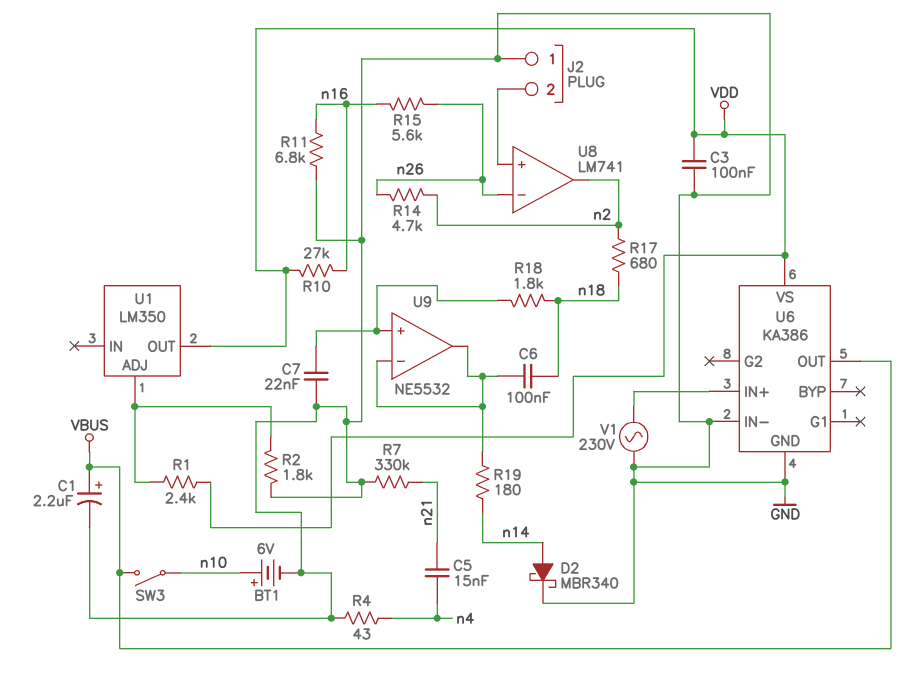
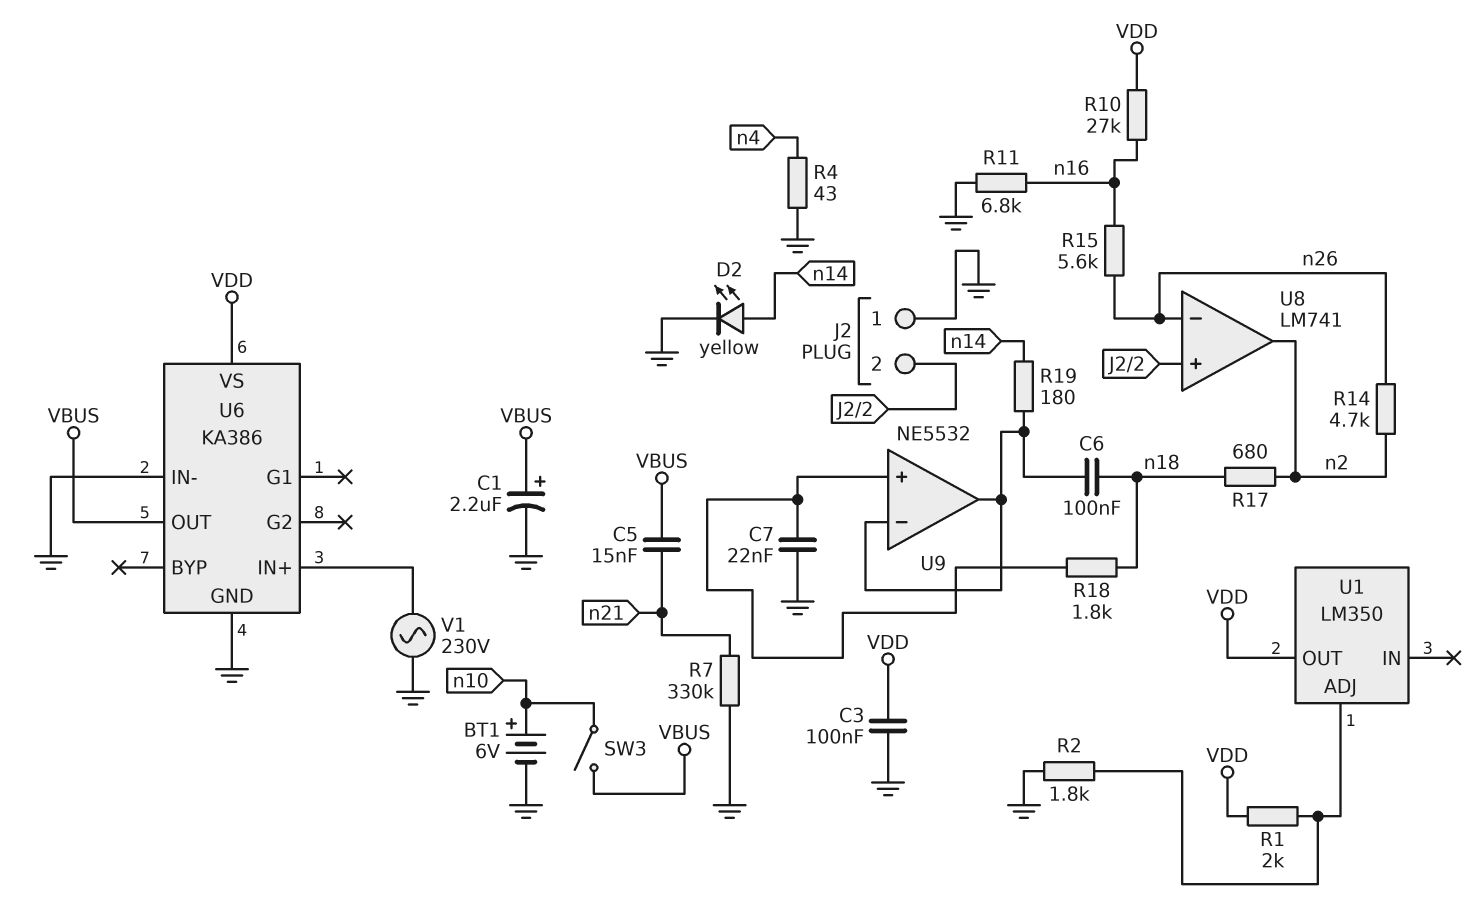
C5: 15nF (n4, n21) -> 15nF (VBUS, n21)
D2: schottky MBR340 (A n14, K GND) -> LED yellow (A n14, K GND)
R1: 2.4k (U1/ADJ, VDD) -> 2k (U1/ADJ, VDD)

